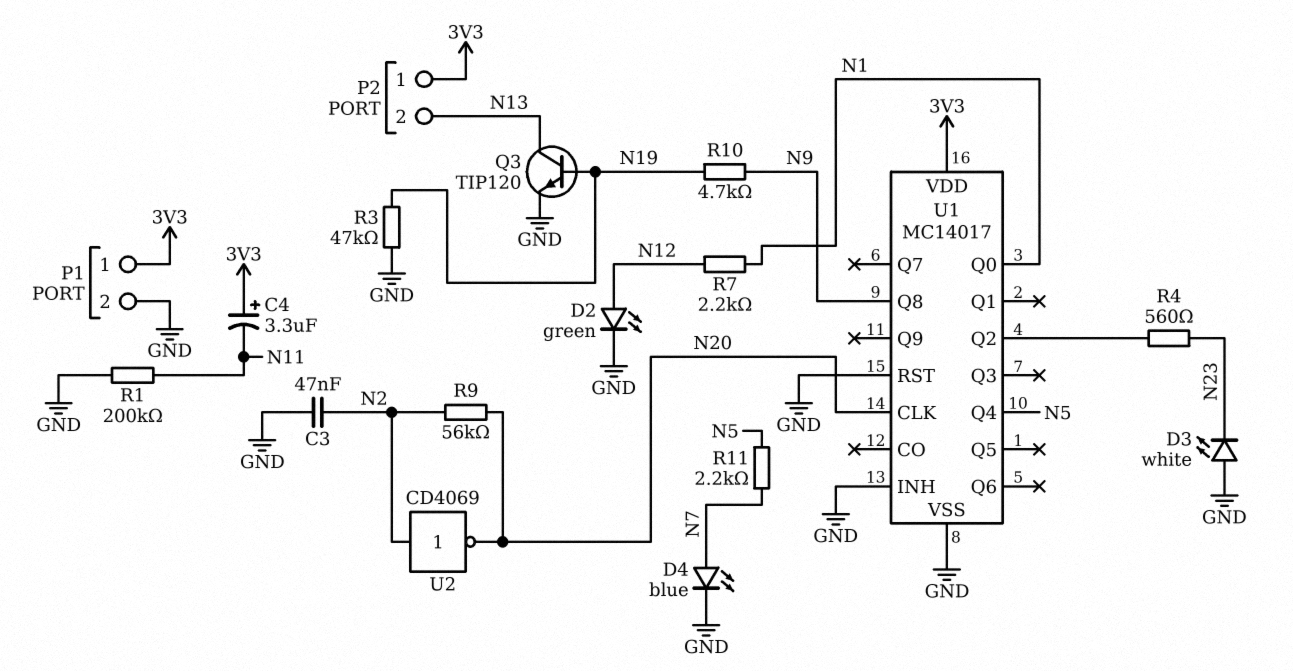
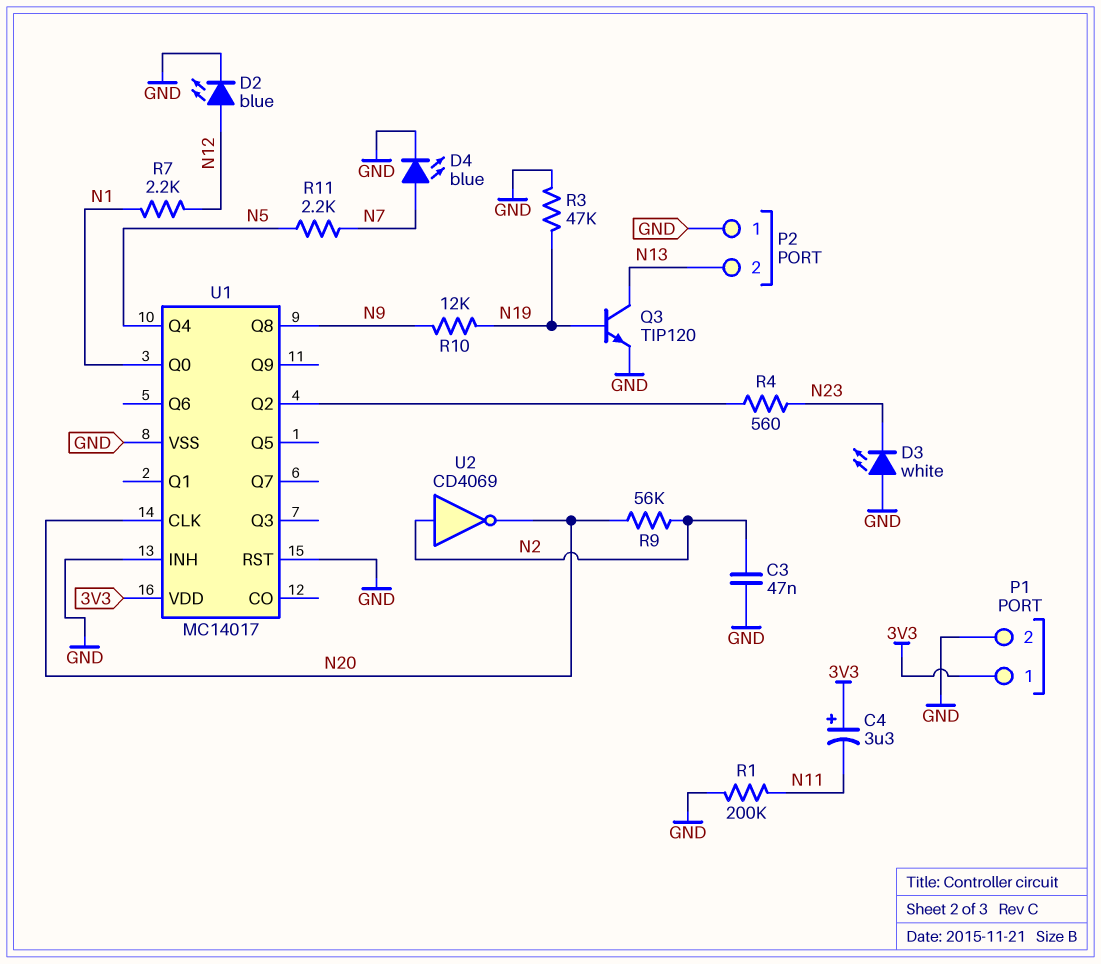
D2: LED green (A N12, K GND) -> LED blue (A N12, K GND)
P2 pin 1: 3V3 -> GND
R10: 4.7k (N9, N19) -> 12k (N9, N19)

